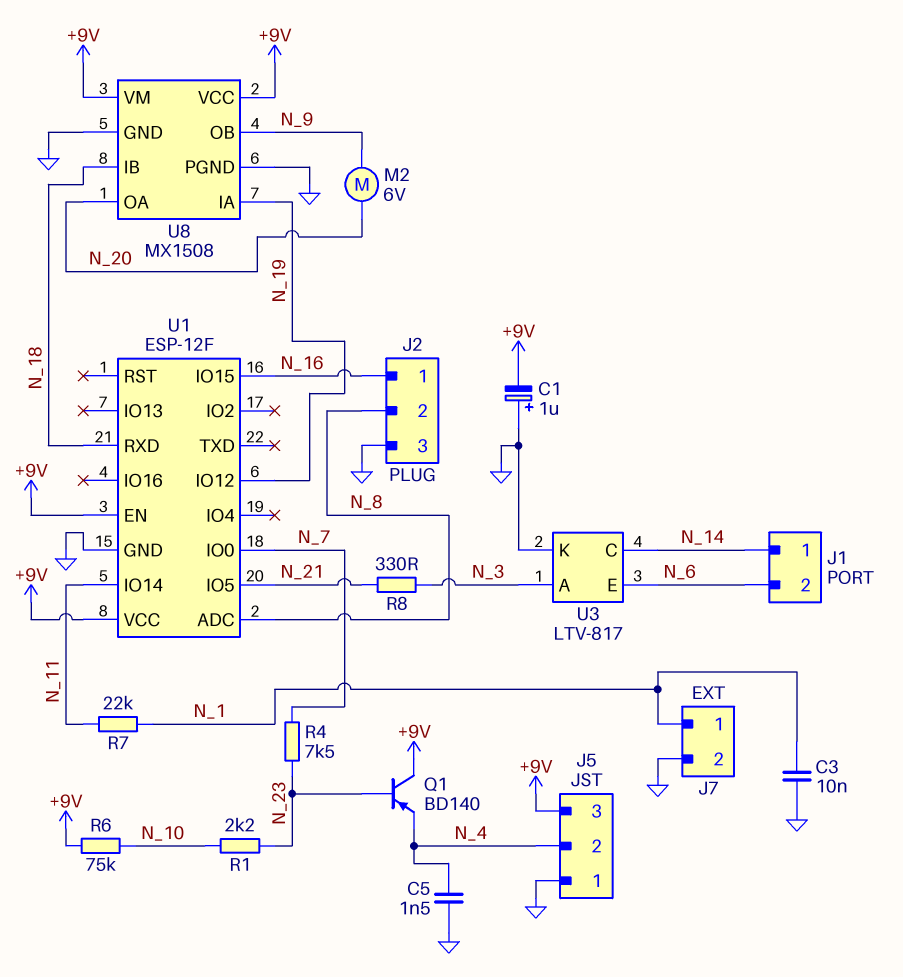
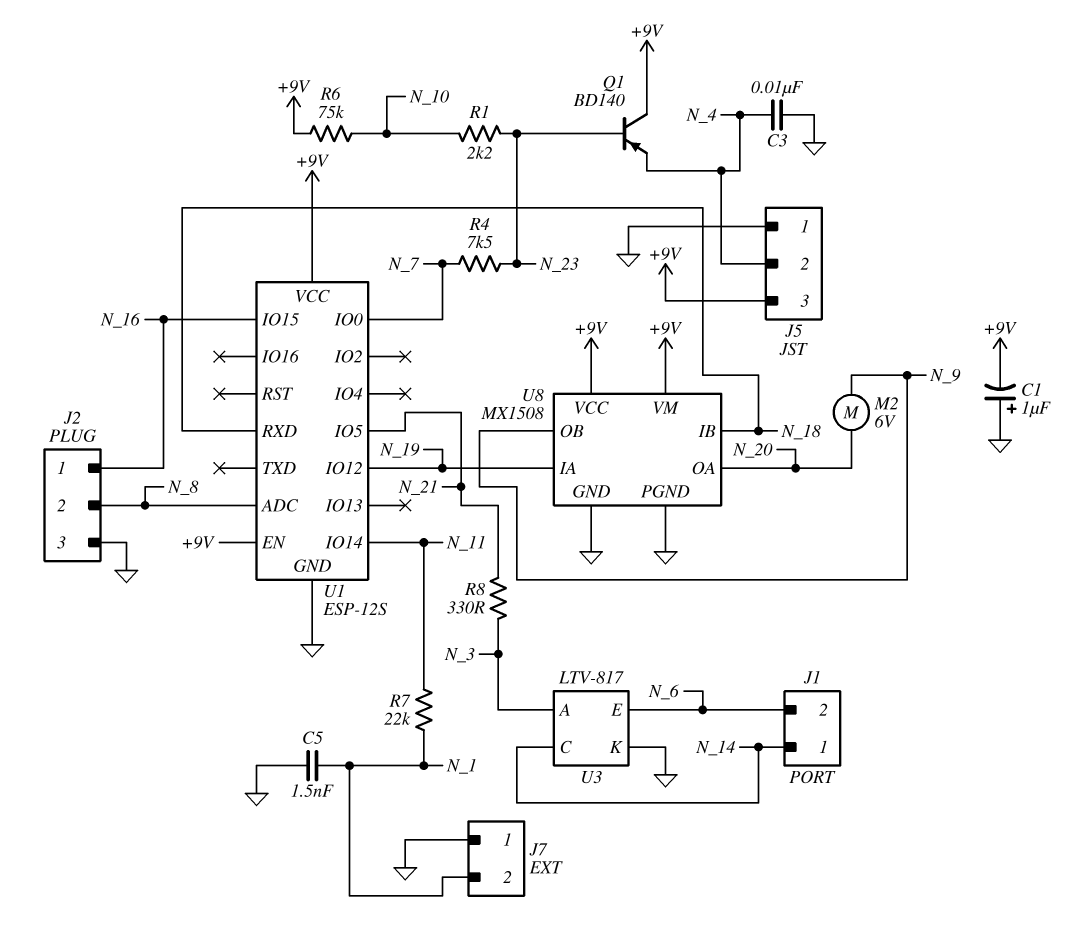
C3: 10nF (GND, N_1) -> 10nF (GND, N_4)
C5: 1.5nF (GND, N_4) -> 1.5nF (GND, N_1)
J7 pin 1: N_1 -> GND
J7 pin 2: GND -> N_1
U1: ESP-12F -> ESP-12S

